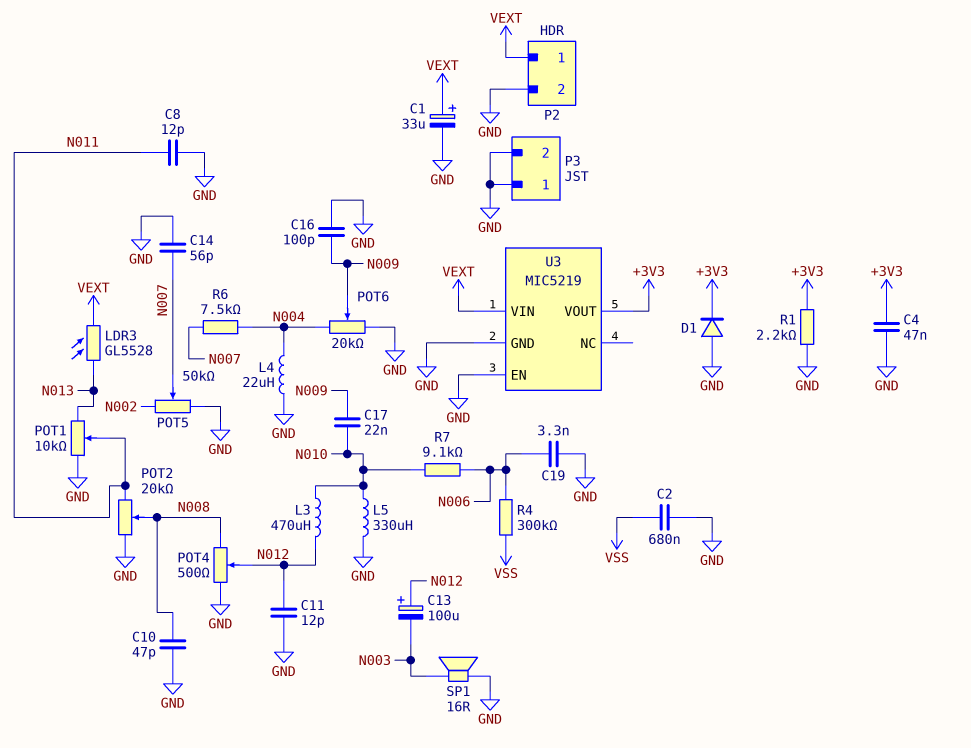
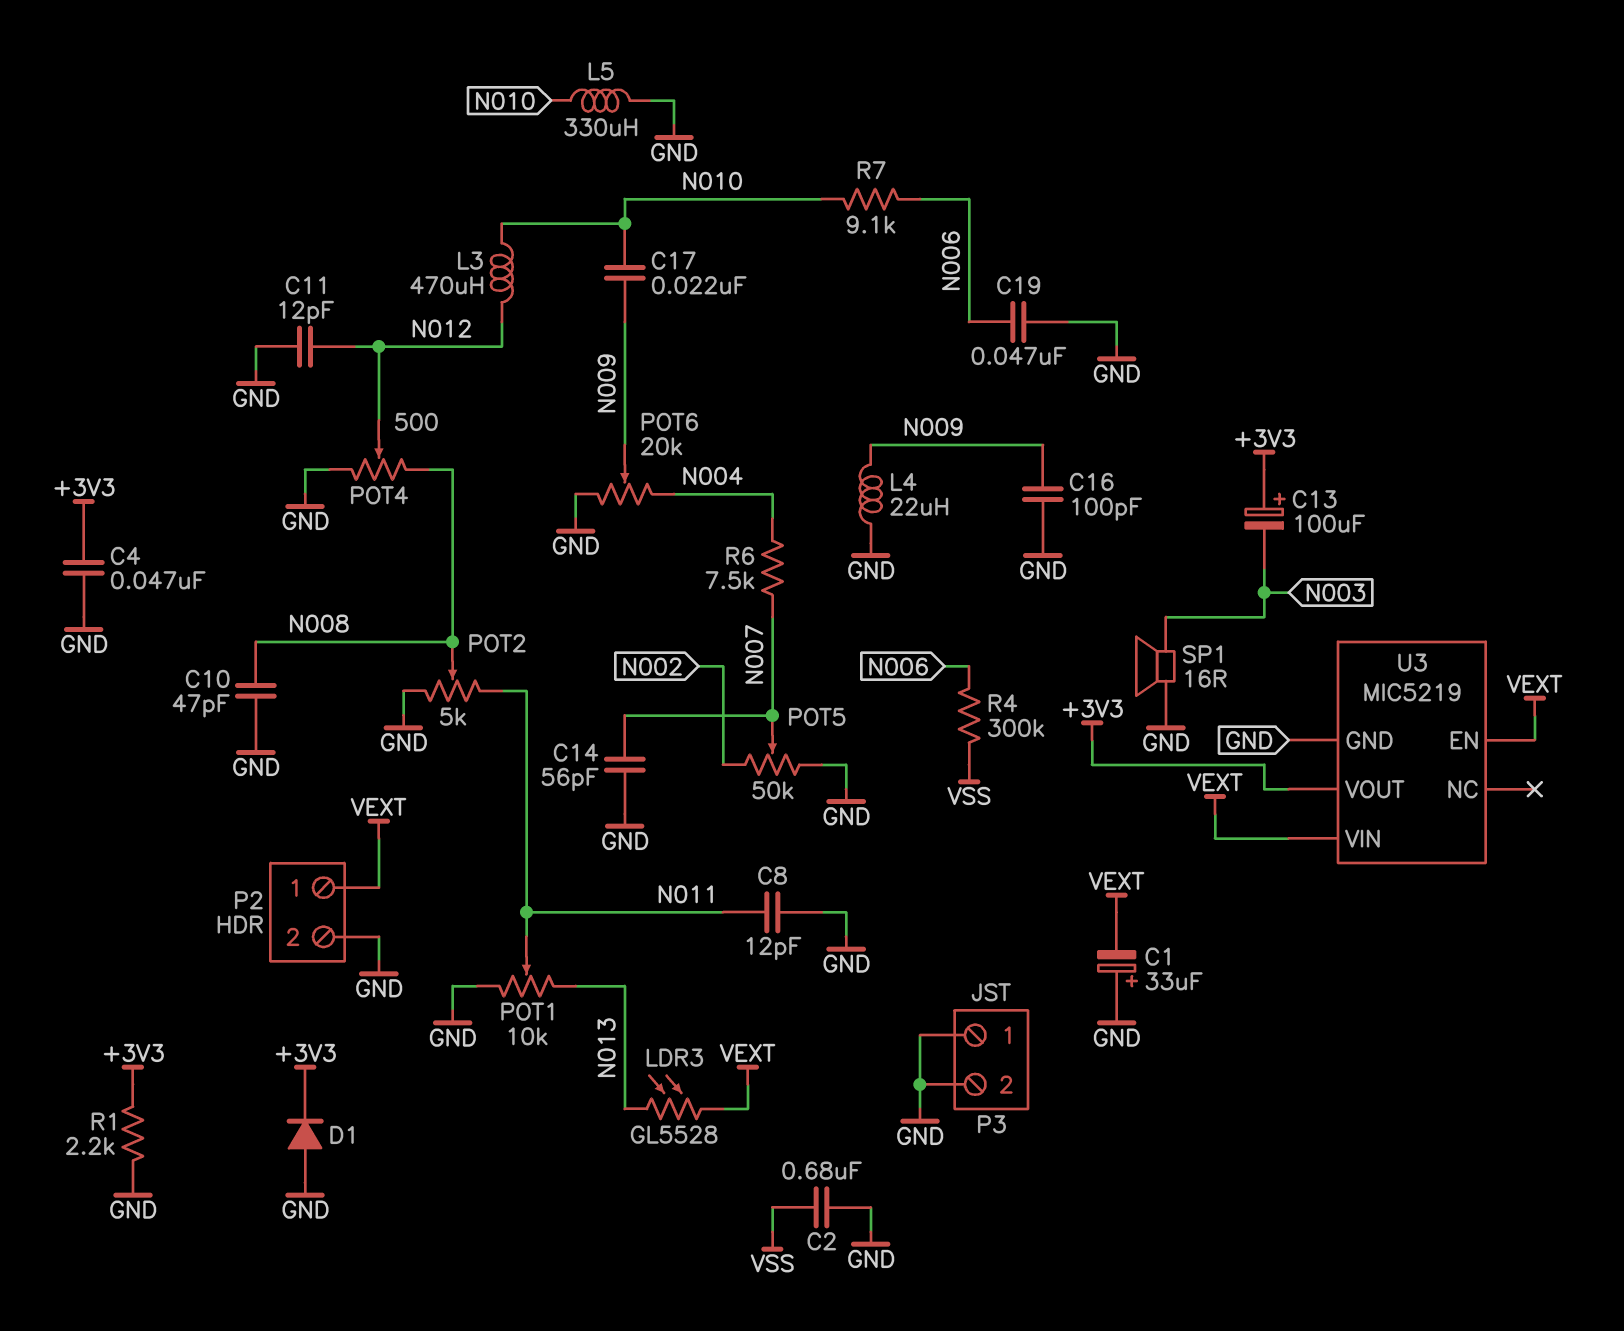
C1: 33uF (plus VEXT, minus GND) -> 33uF (plus GND, minus VEXT)
C13: 100uF (plus N012, minus N003) -> 100uF (plus +3V3, minus N003)
C19: 3.3nF (GND, N006) -> 47nF (GND, N006)
L4: 22uH (GND, N004) -> 22uH (GND, N009)
POT2: 20k (GND, N011, wiper N008) -> 5k (GND, N011, wiper N008)
U3 pin EN: GND -> VEXT

